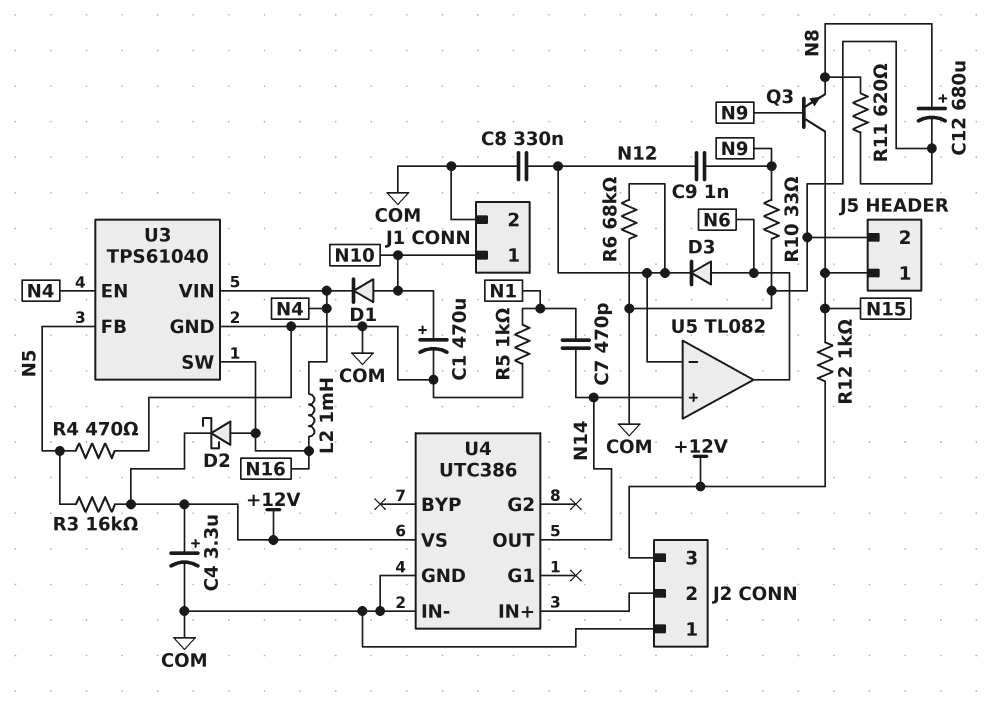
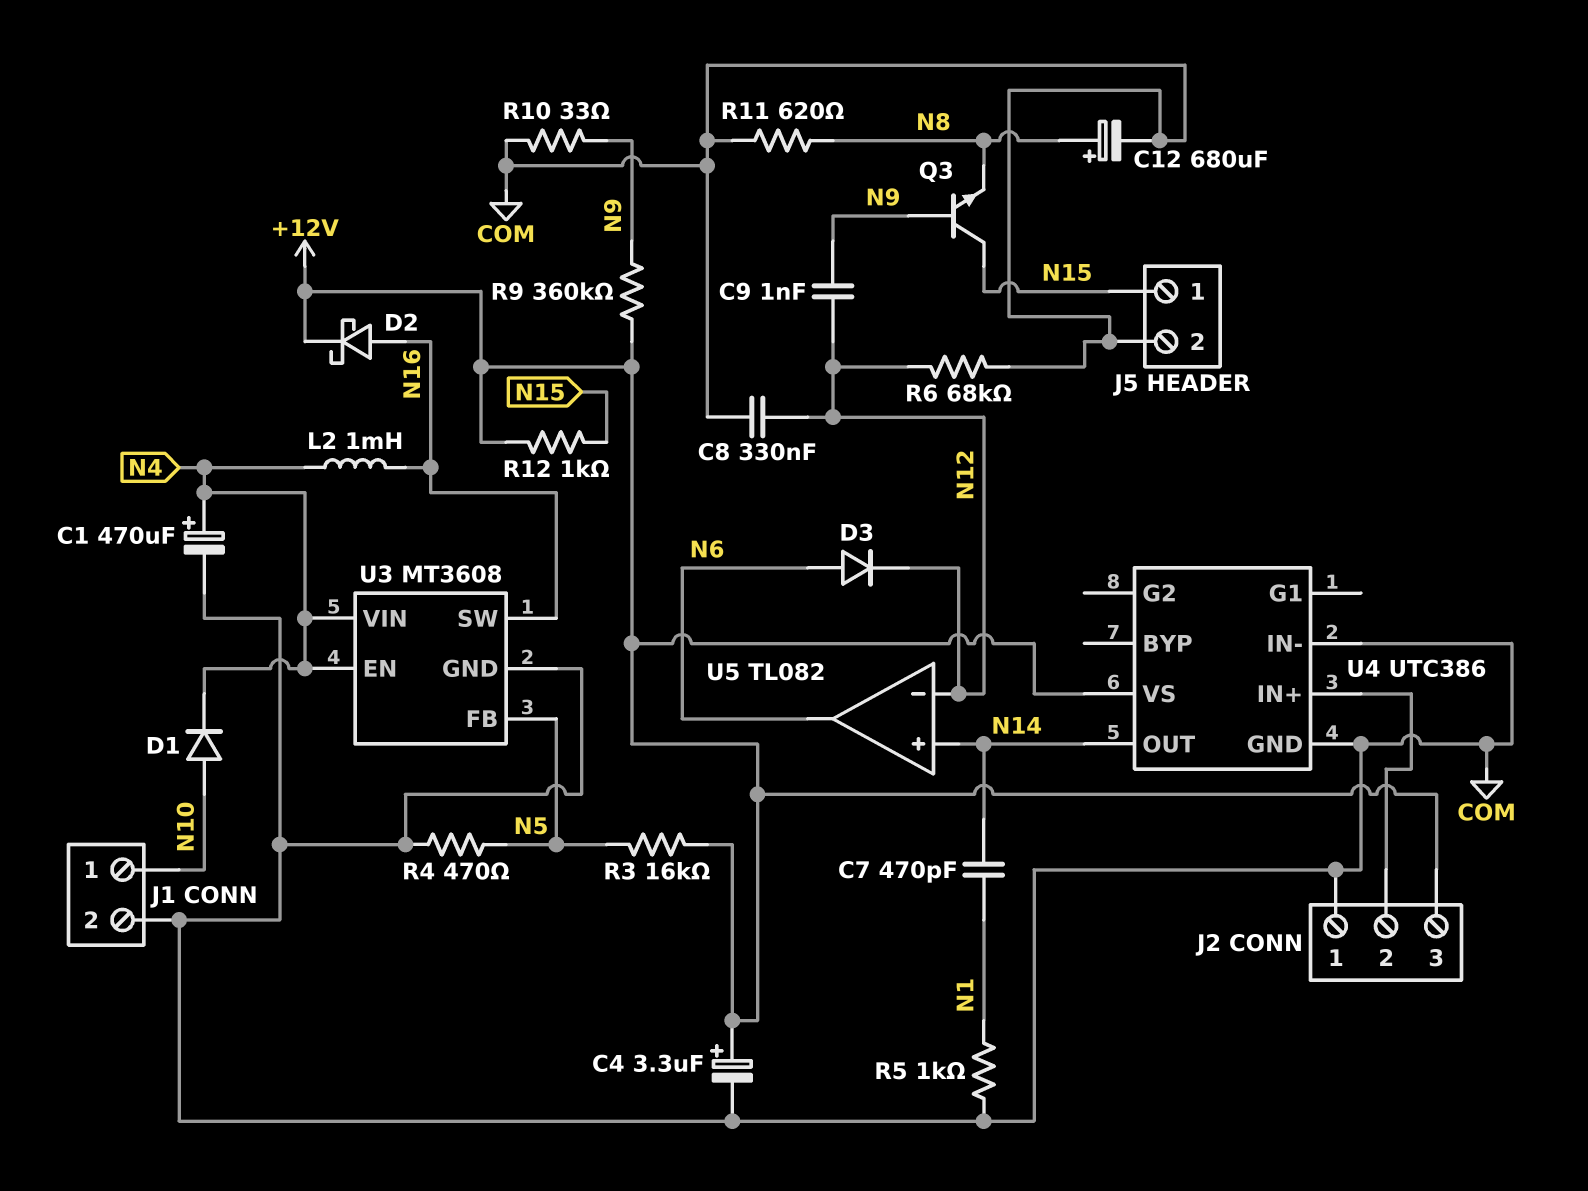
C1: 470uF (plus N10, minus COM) -> 470uF (plus N4, minus COM)
R9: none -> 360k (+12V, N9)
U3: TPS61040 -> MT3608

